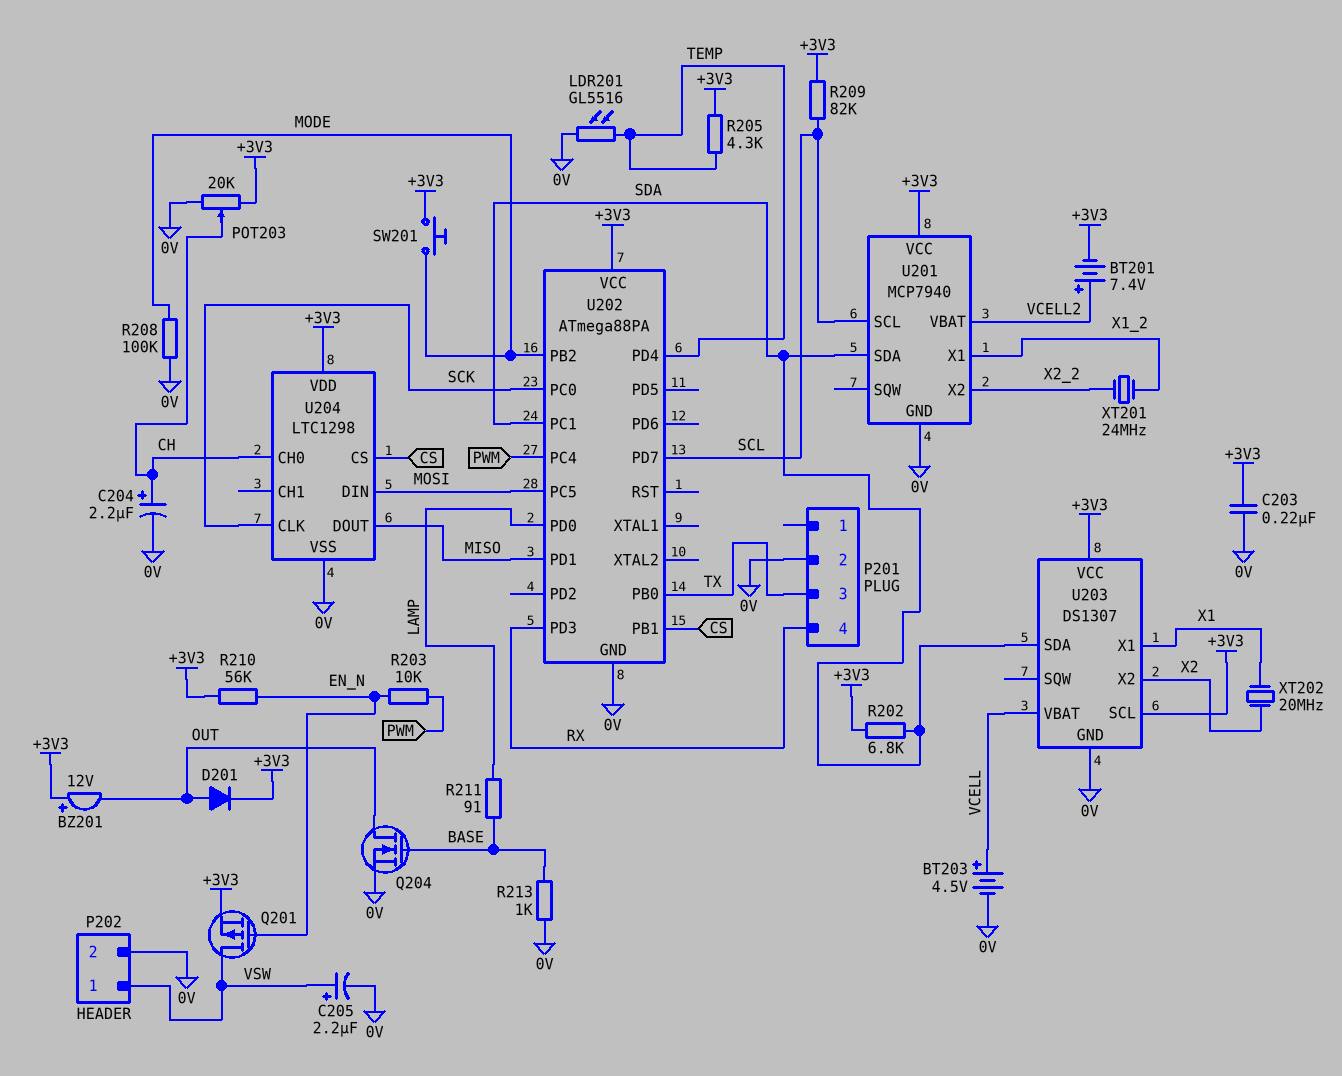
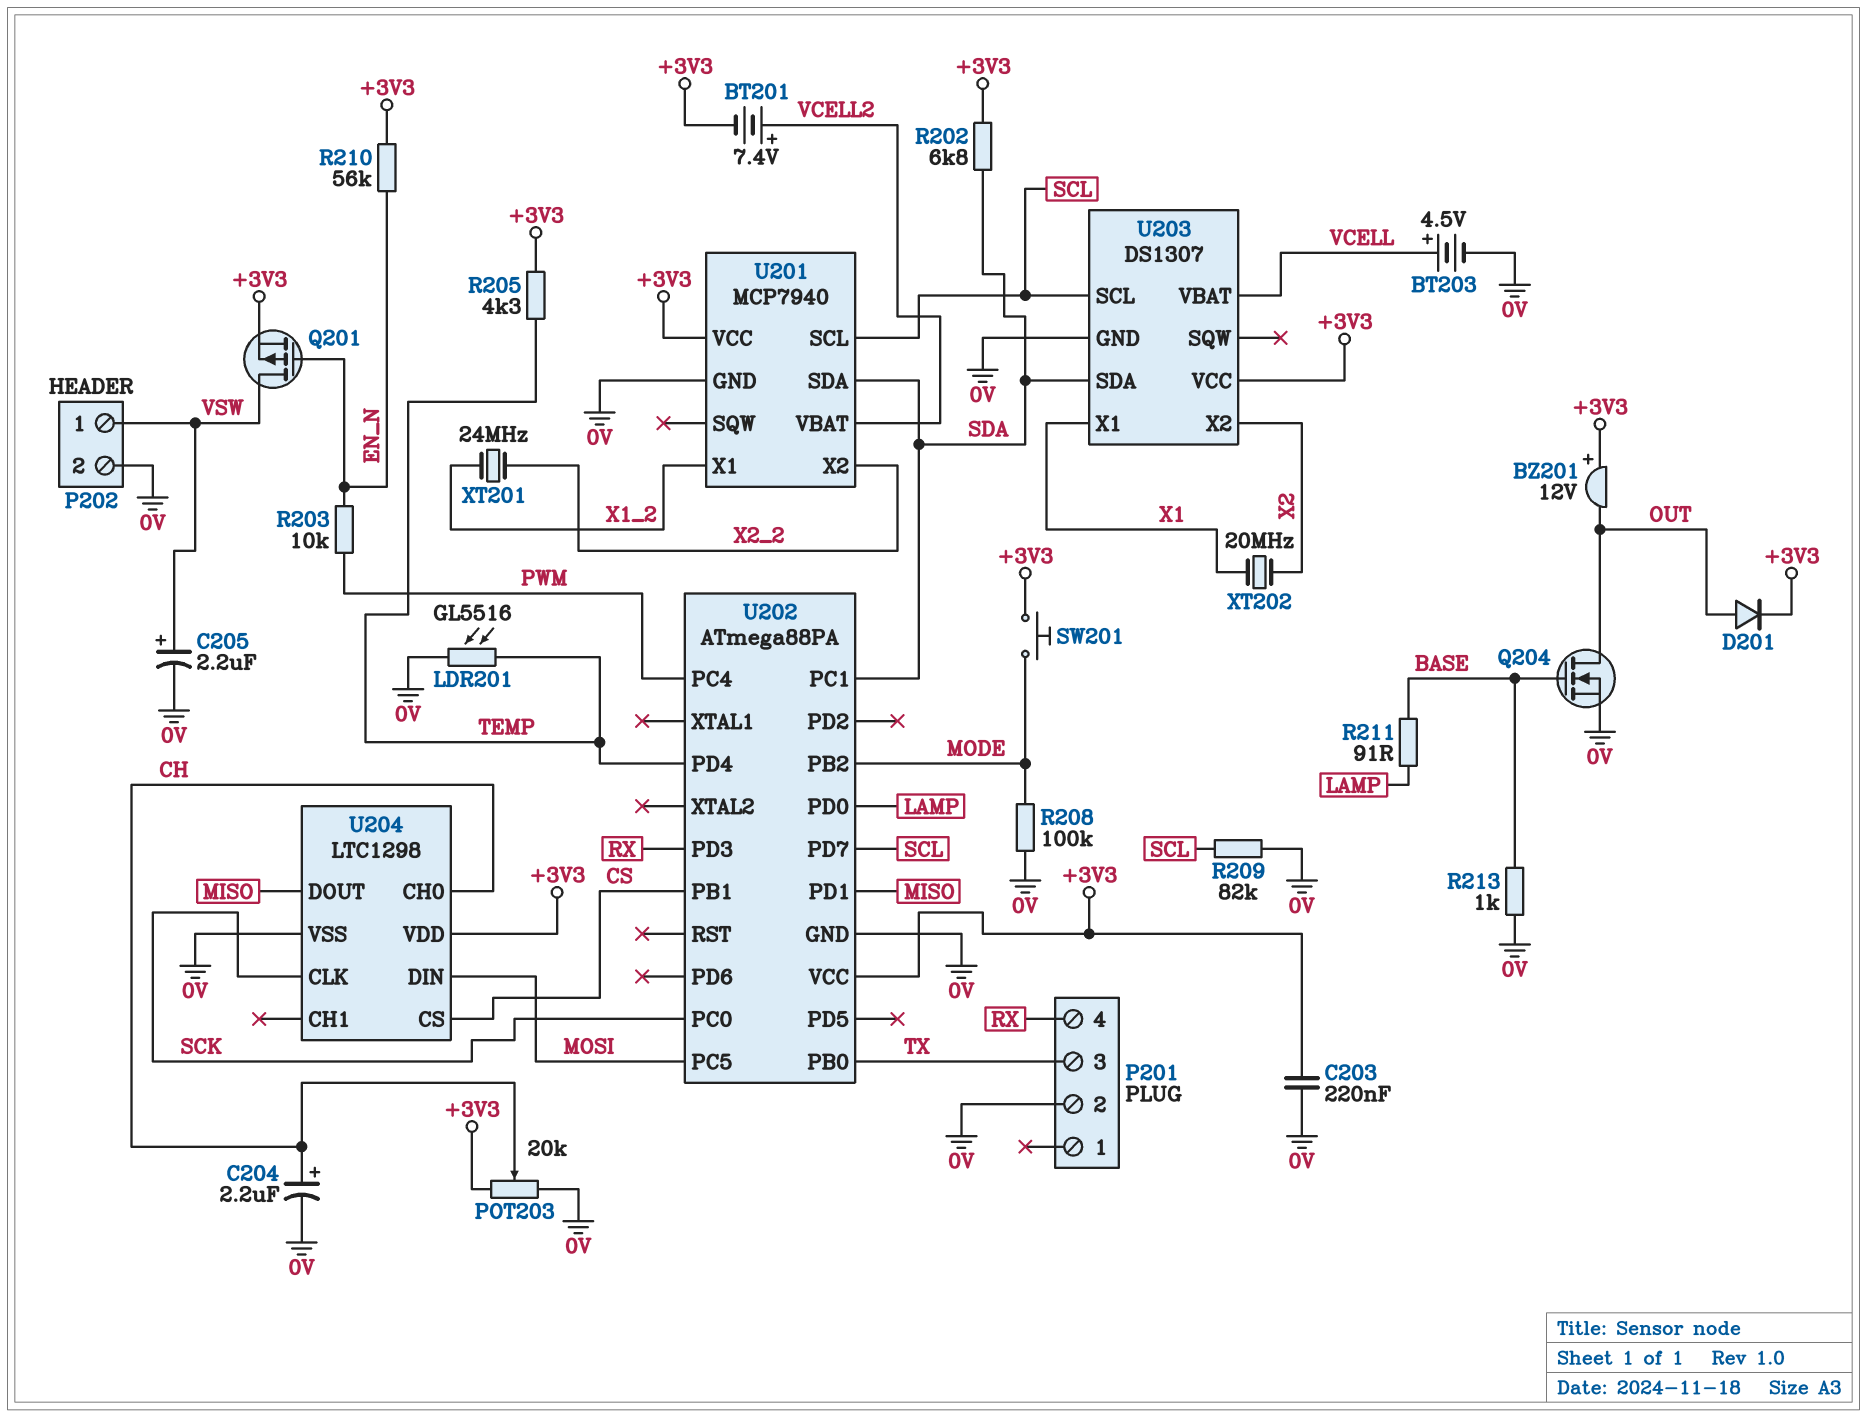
R209: 82k (+3V3, SCL) -> 82k (0V, SCL)
U203 pin SCL: +3V3 -> SCL

